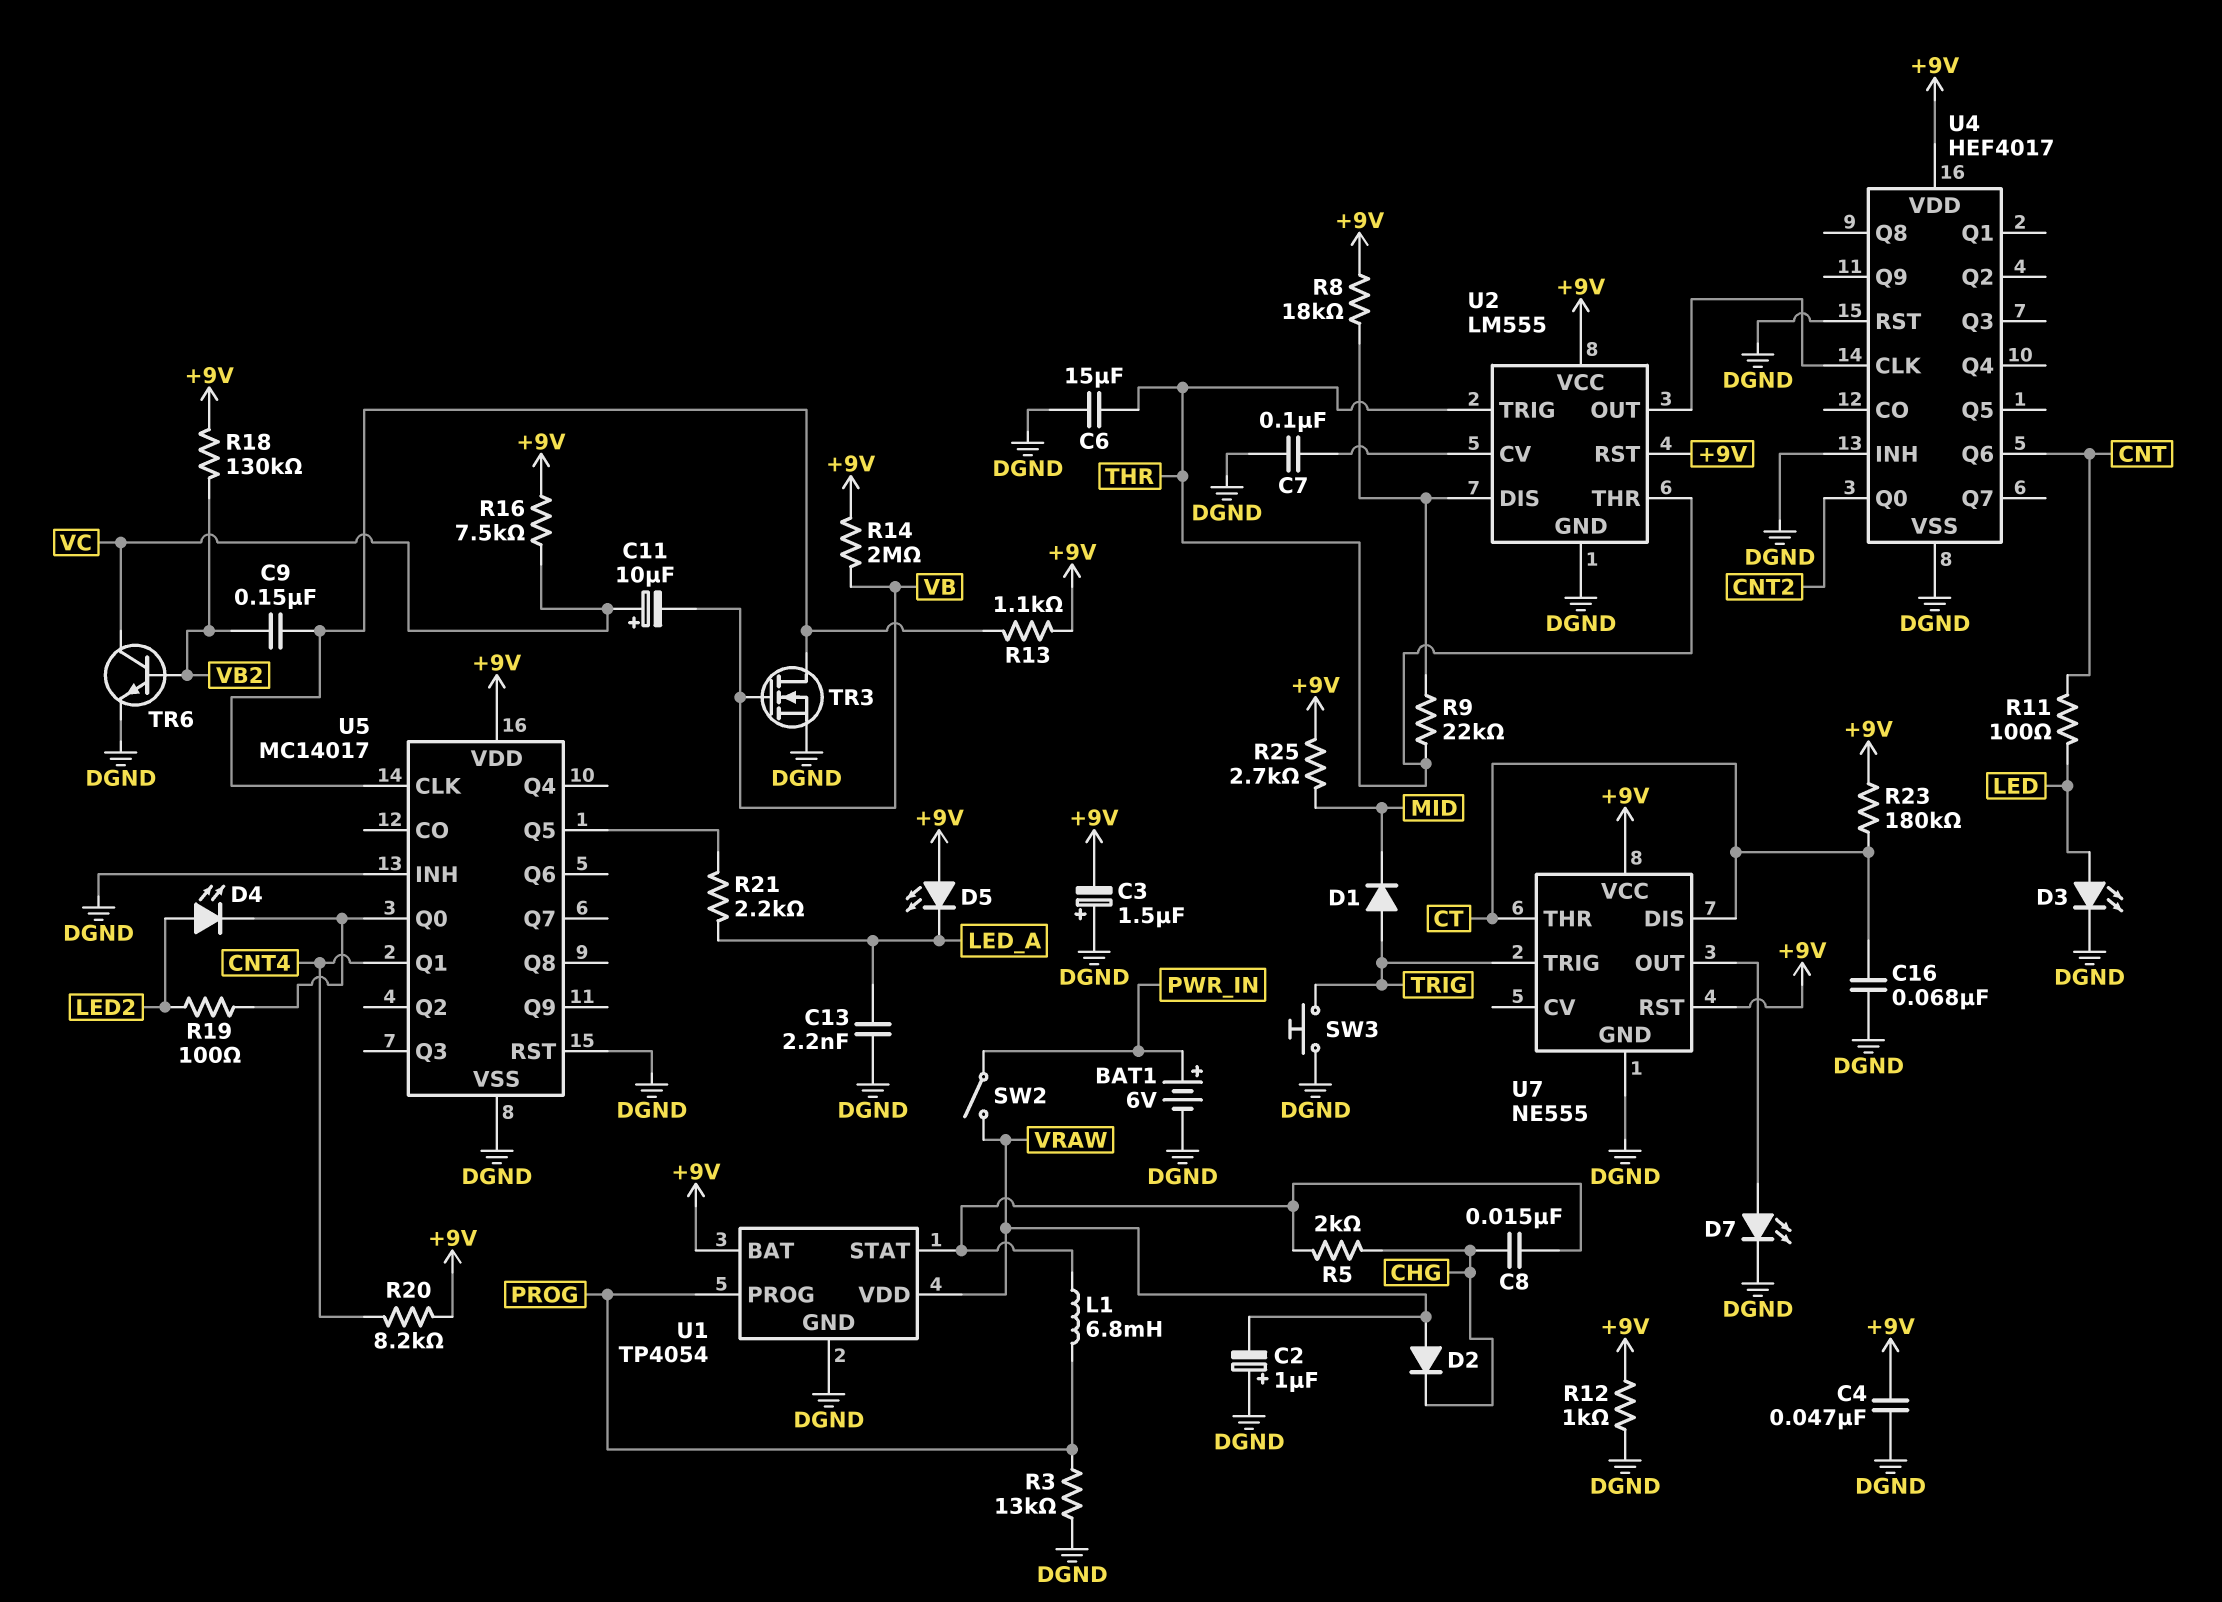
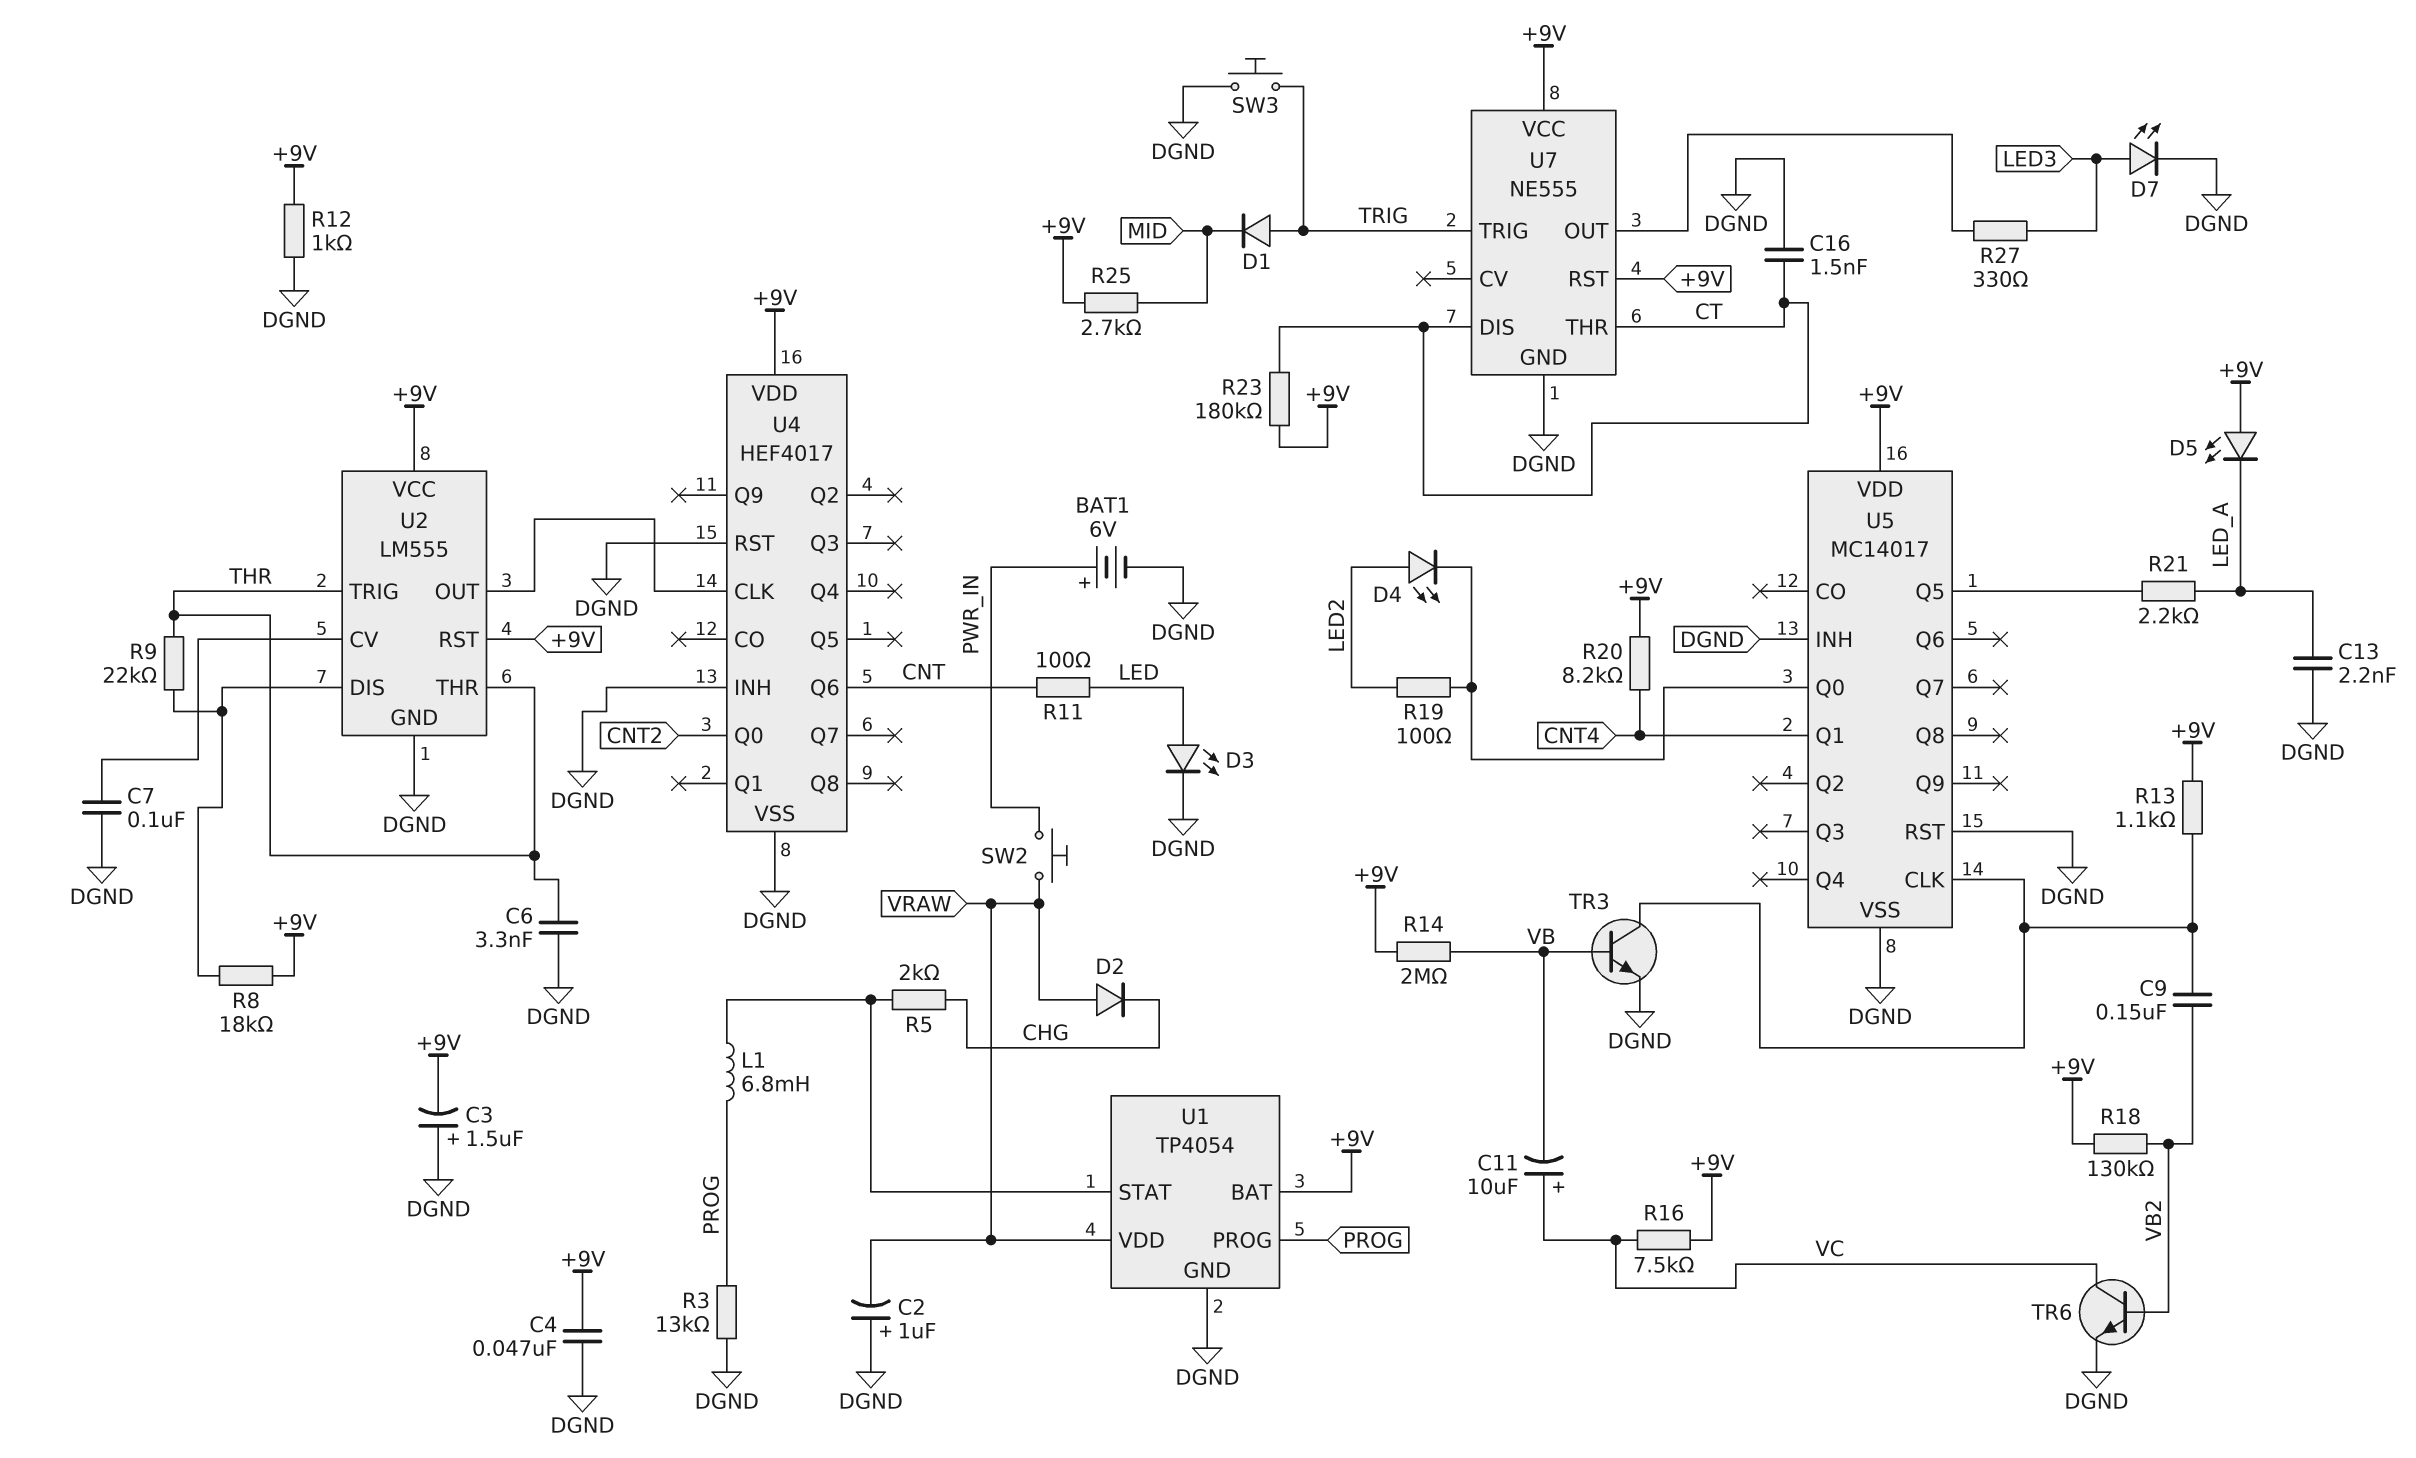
C6: 15uF (DGND, THR) -> 3.3nF (DGND, THR)
C8: 15nF (CHG, U1/STAT) -> none
C16: 68nF (CT, DGND) -> 1.5nF (CT, DGND)
D7: LED (A U7/OUT, K DGND) -> LED (A LED3, K DGND)
R27: none -> 330 (LED3, U7/OUT)
SW2: switch (PWR_IN, VRAW) -> button (PWR_IN, VRAW)
TR3: NMOS (G VB, D U5/CLK, S DGND) -> NPN (B VB, C U5/CLK, E DGND)

